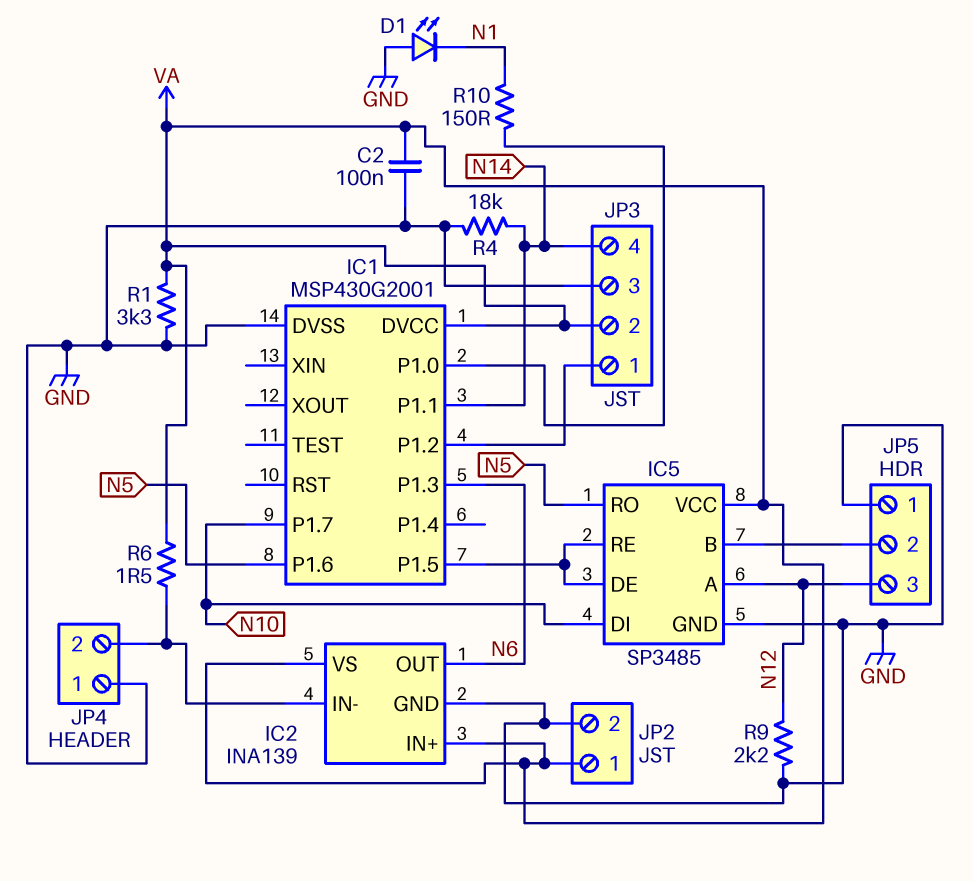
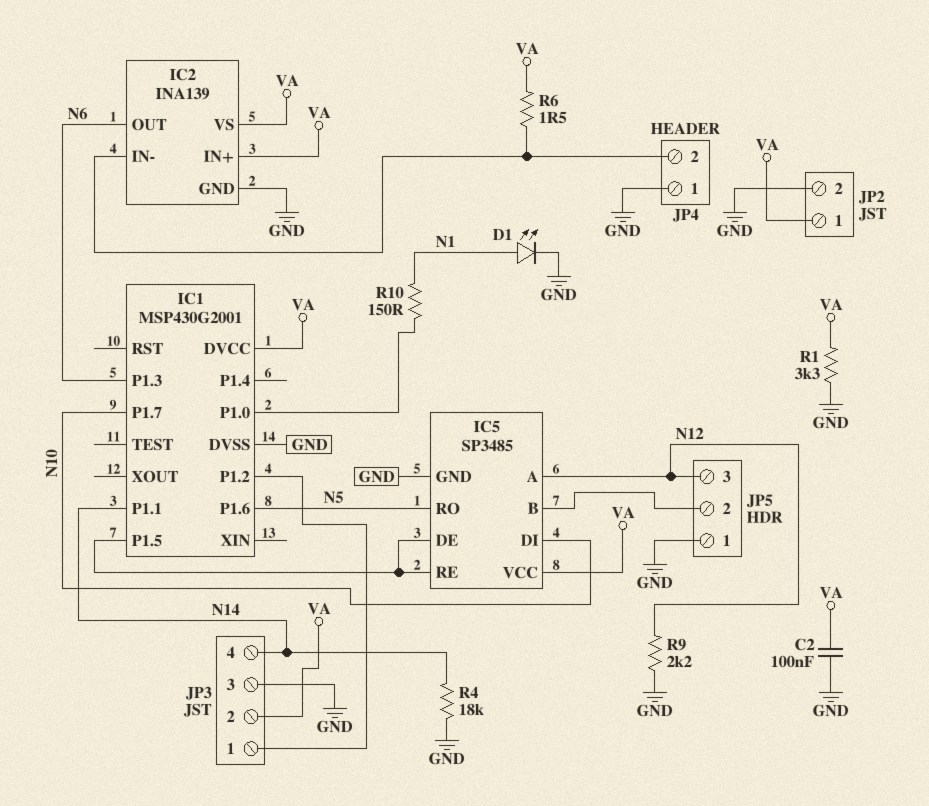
D1: LED (A GND, K N1) -> LED (A N1, K GND)

